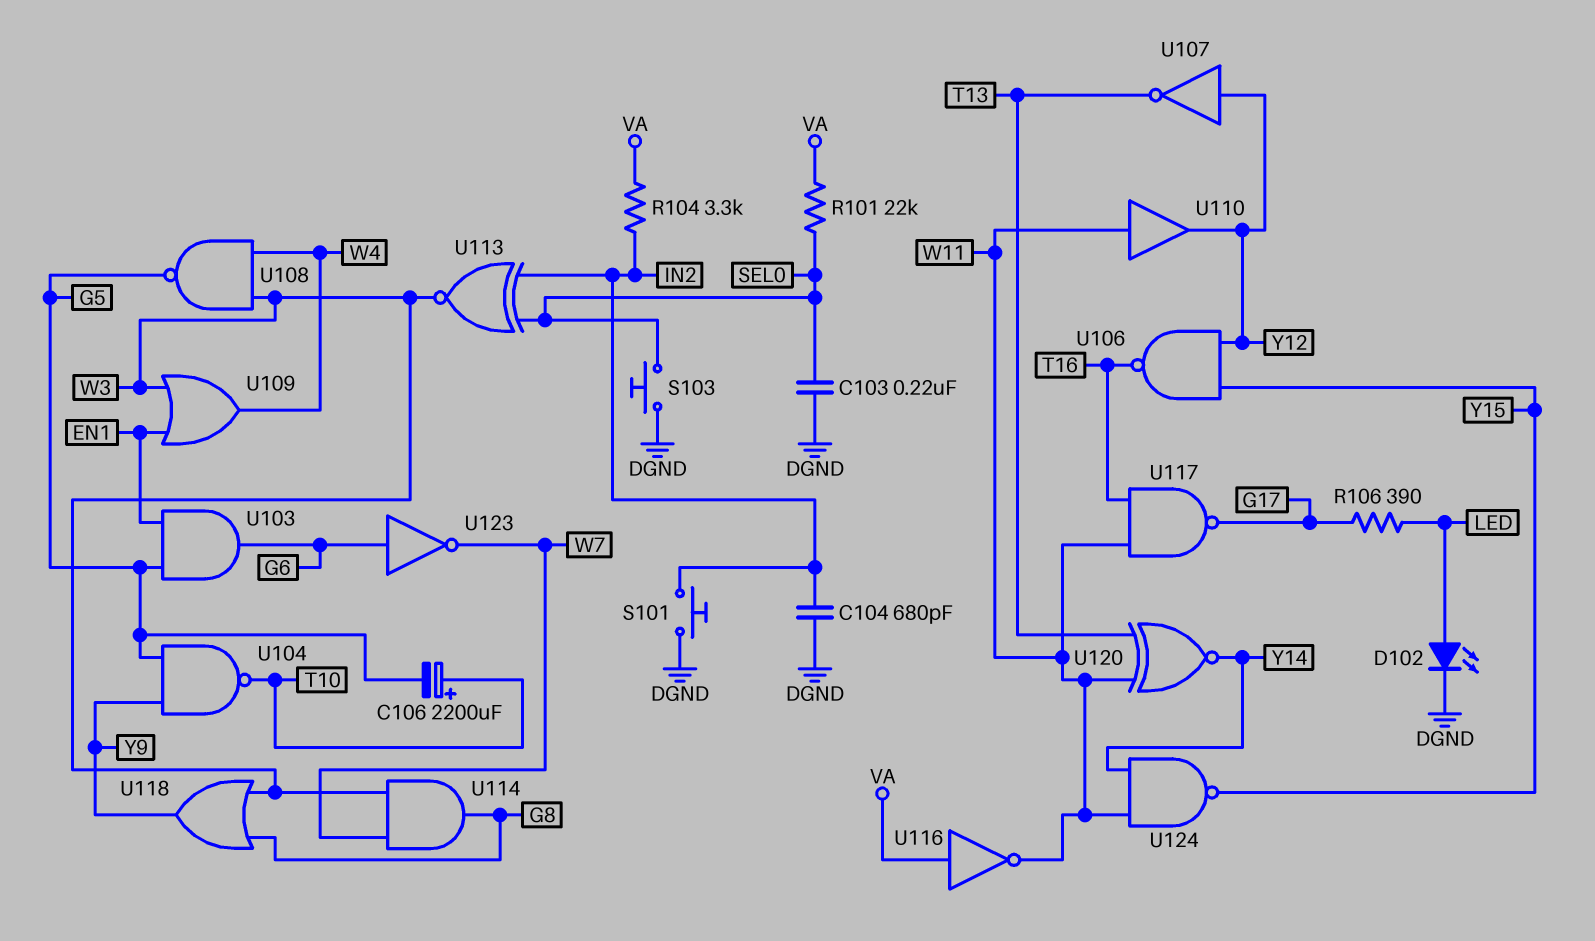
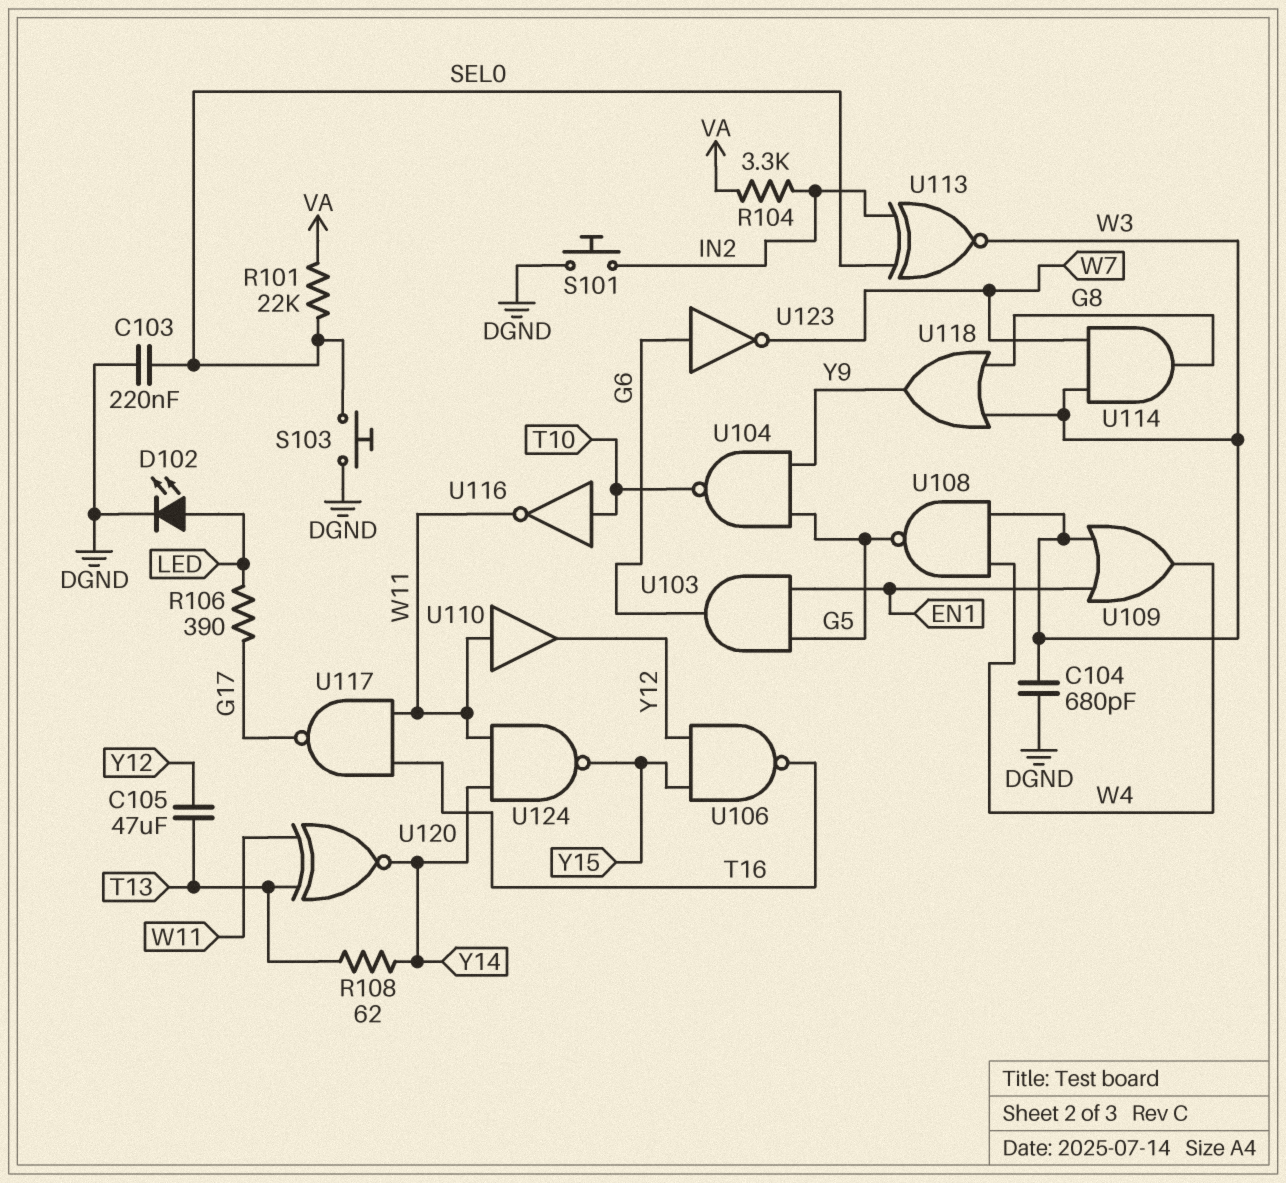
C104: 680pF (DGND, IN2) -> 680pF (DGND, W3)
C105: none -> 47uF (T13, Y12)
C106: 2200uF (plus T10, minus G5) -> none
R108: none -> 62 (T13, Y14)
U107: NOT (in Y12, out T13) -> none
U116: NOT (in VA, out W11) -> NOT (in T10, out W11)

